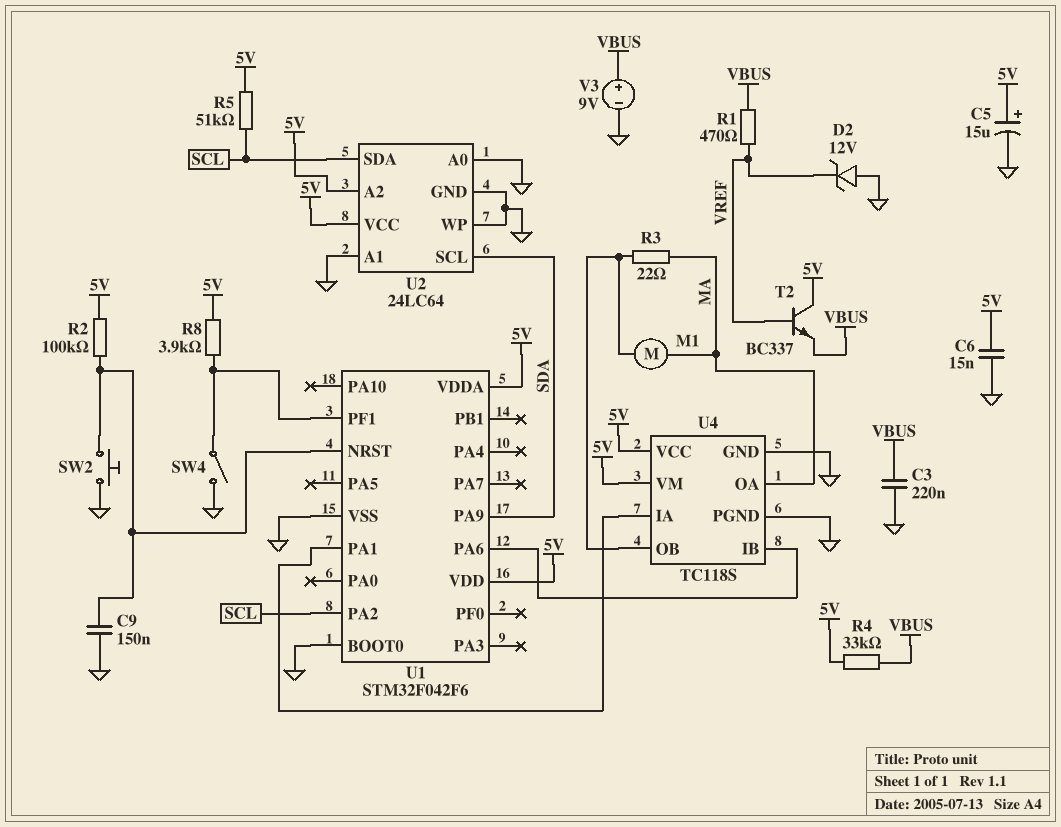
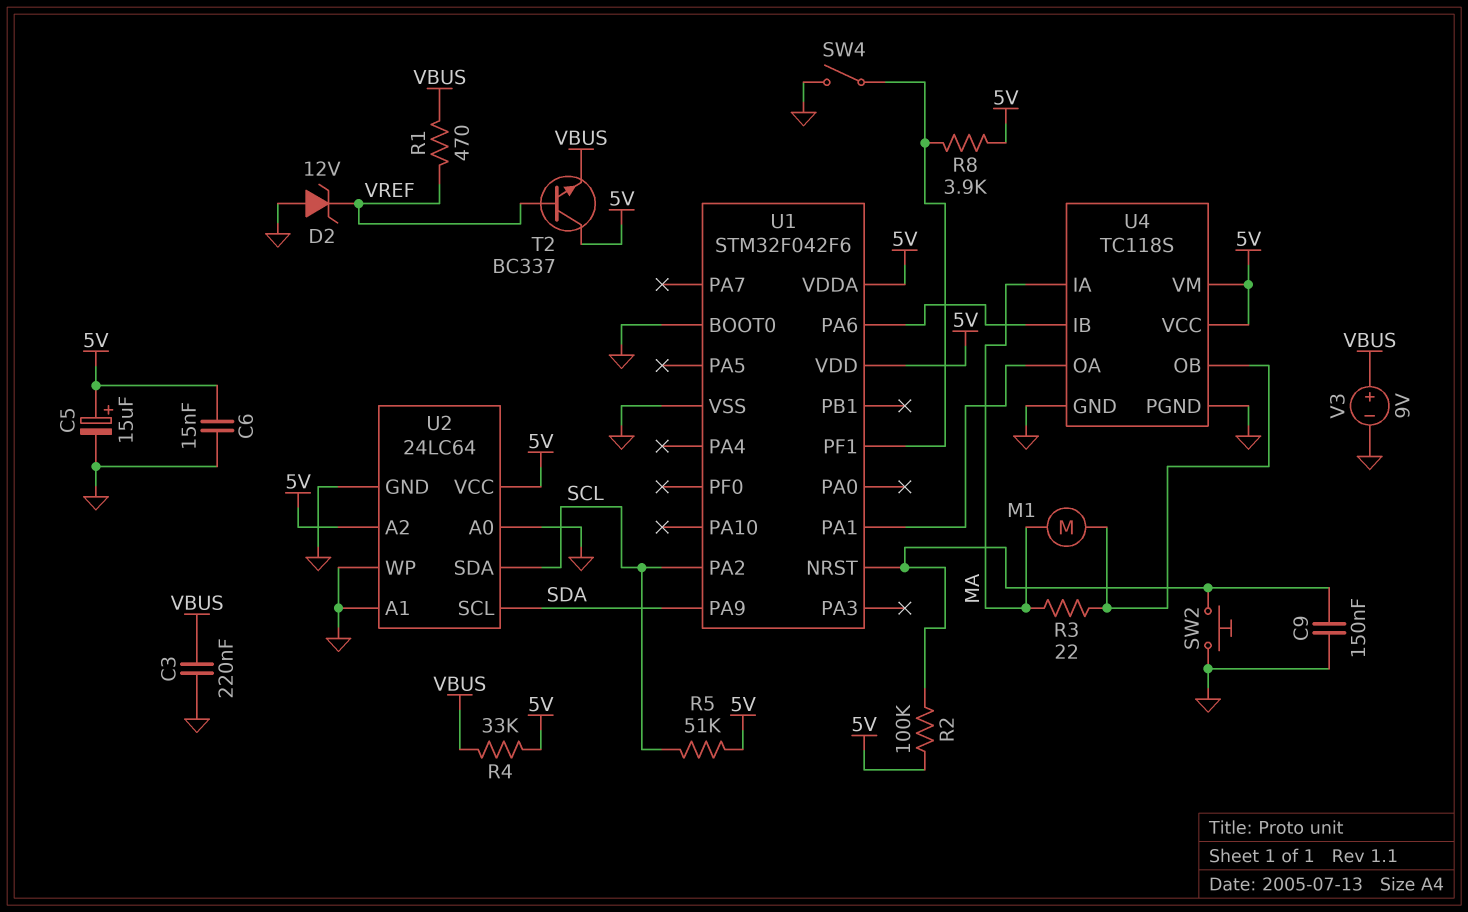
U4 pin IA: U1/PA1 -> MA
U4 pin OA: MA -> U1/PA1

